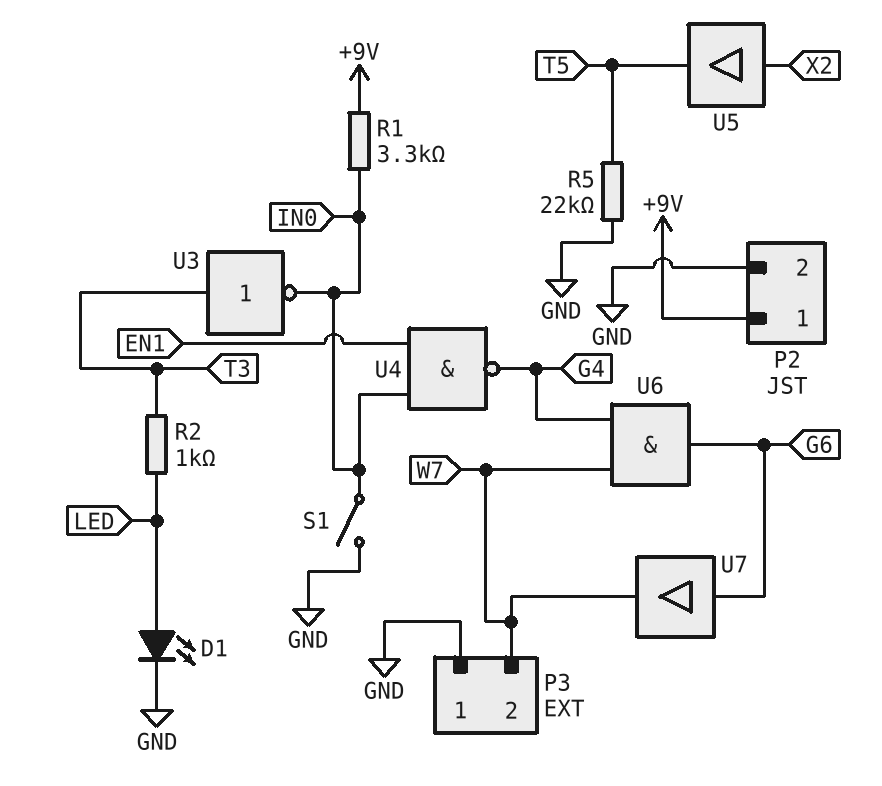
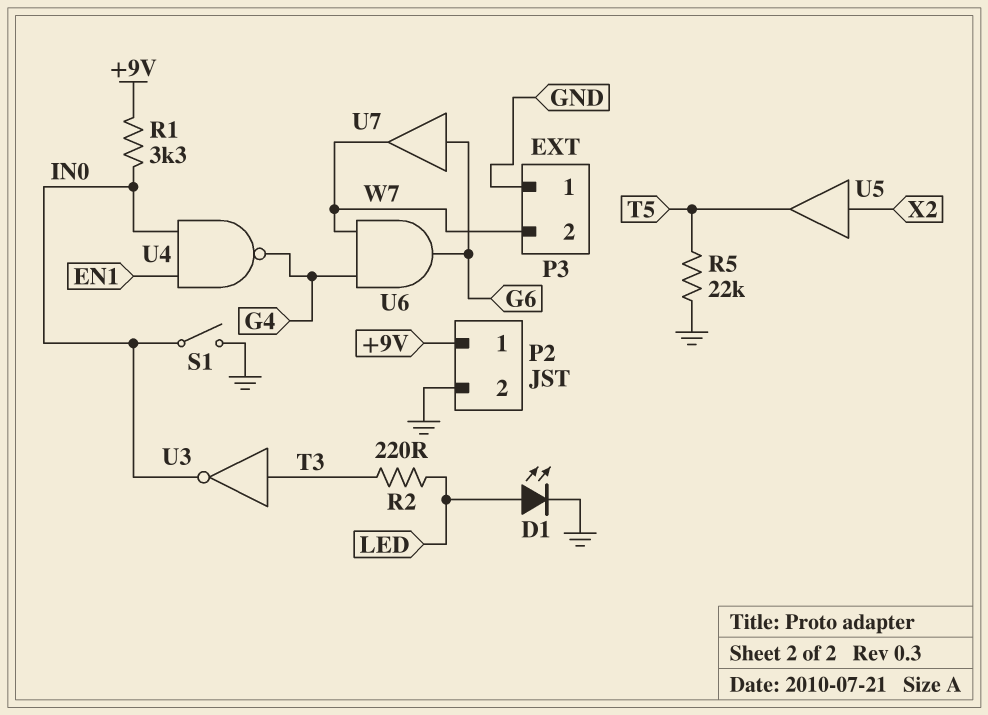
R2: 1k (LED, T3) -> 220 (LED, T3)

